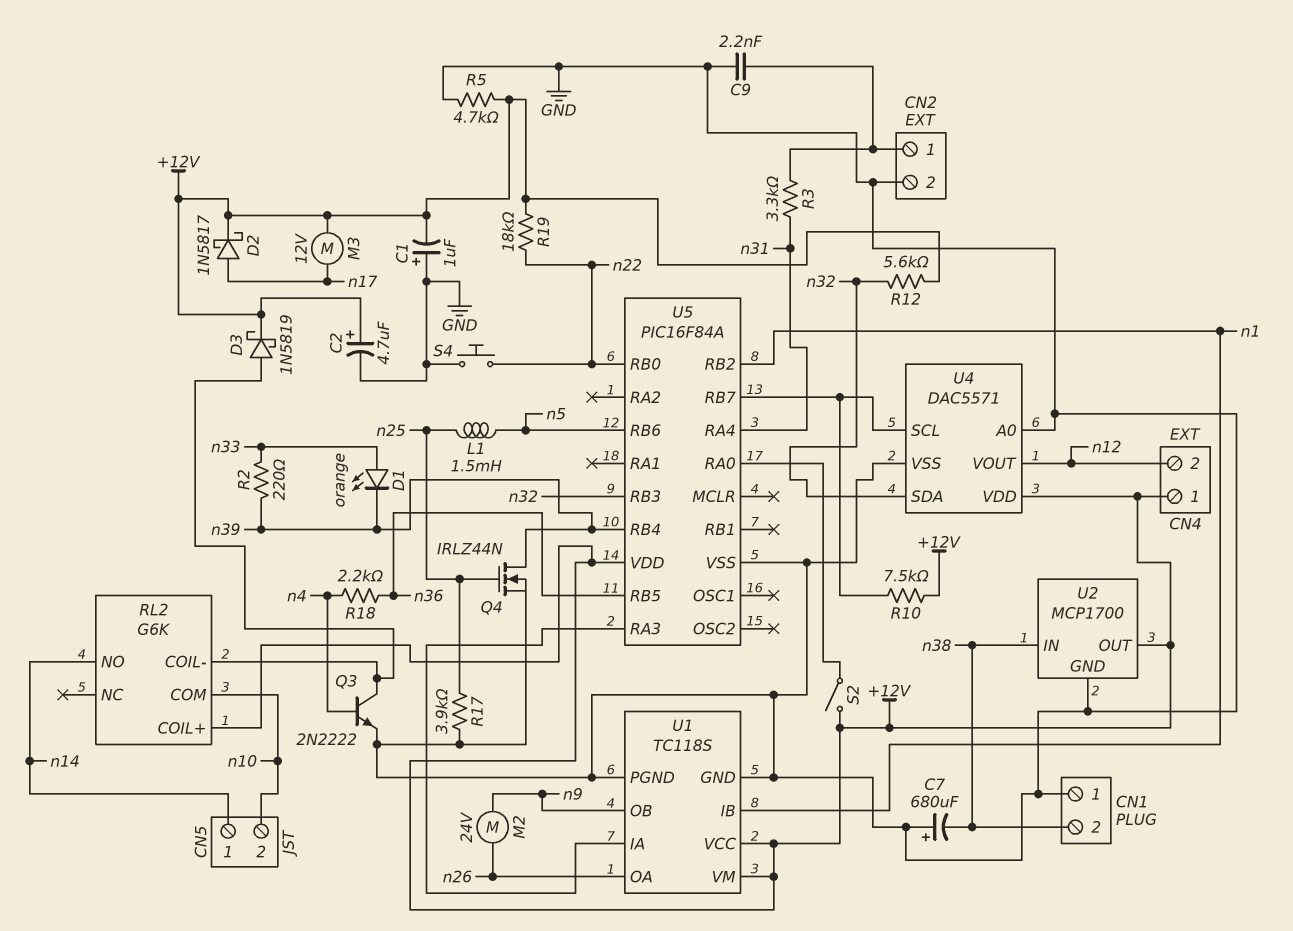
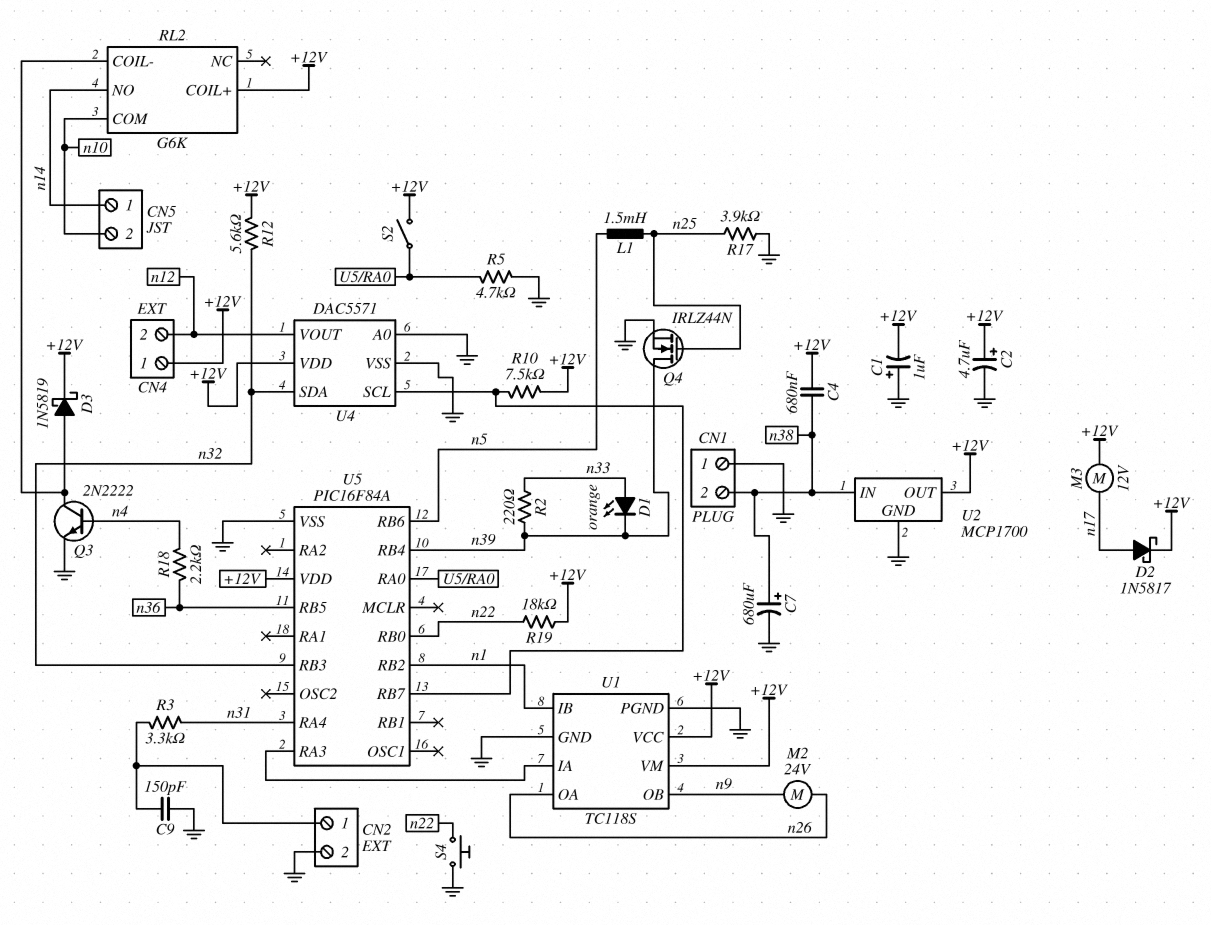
C4: none -> 680nF (+12V, n38)
C7: 680uF (plus GND, minus n38) -> 680uF (plus n38, minus GND)
C9: 2.2nF (CN2/1, GND) -> 150pF (CN2/1, GND)
R5: 4.7k (+12V, GND) -> 4.7k (GND, U5/RA0)

